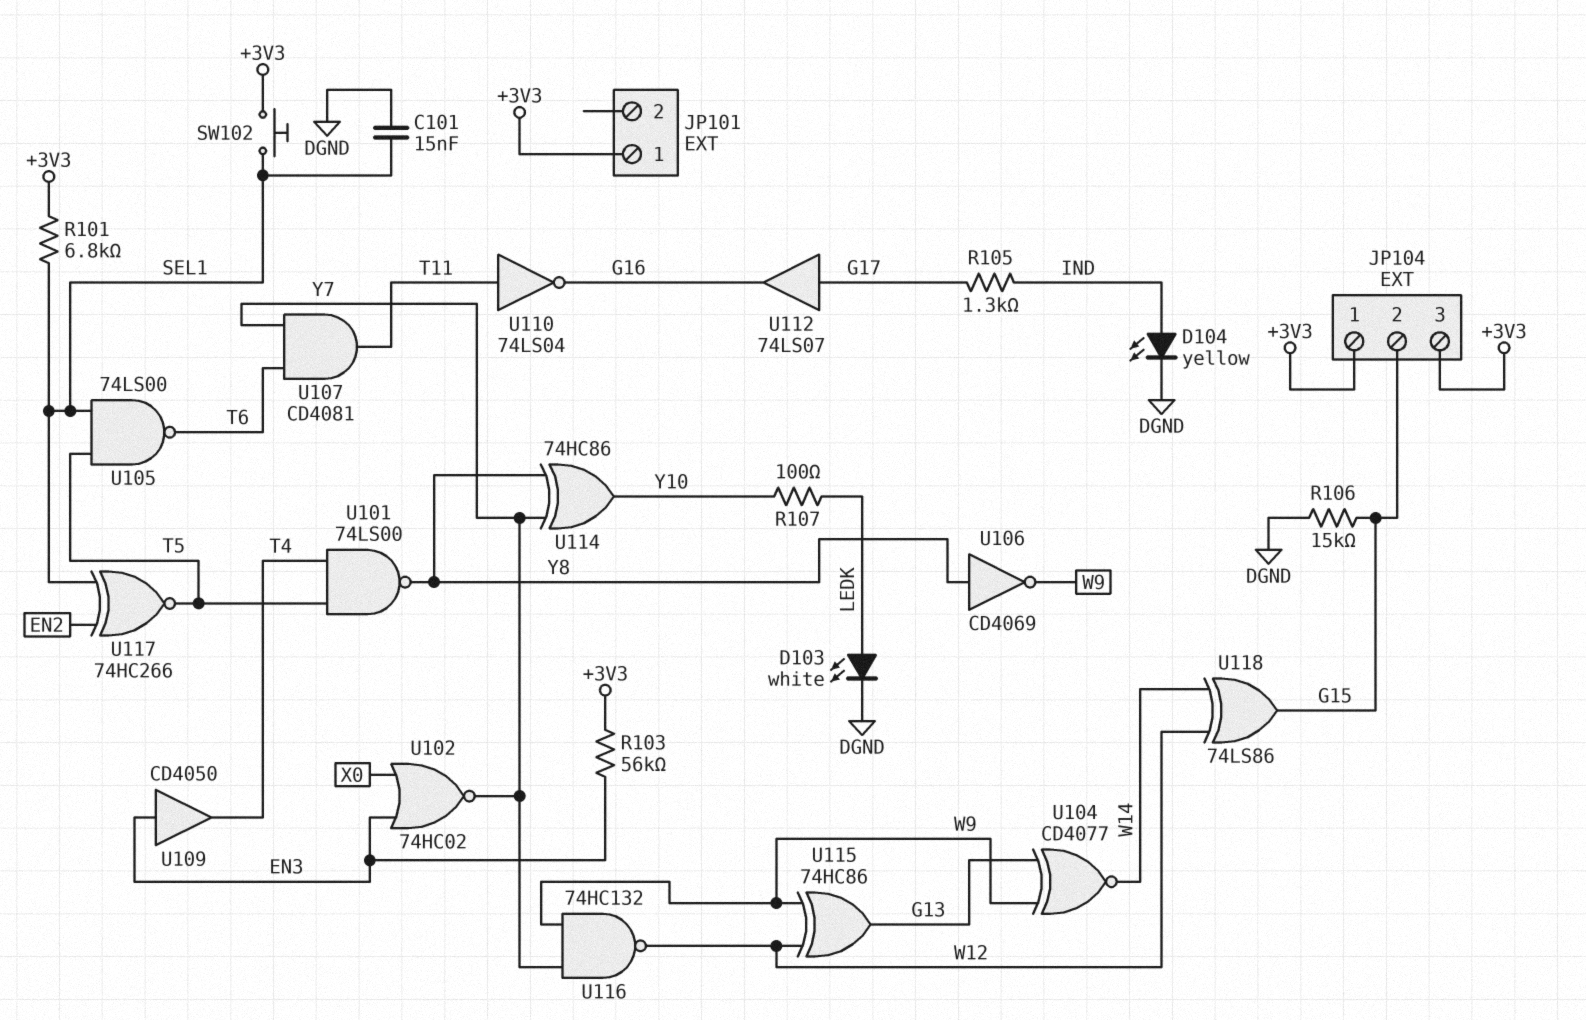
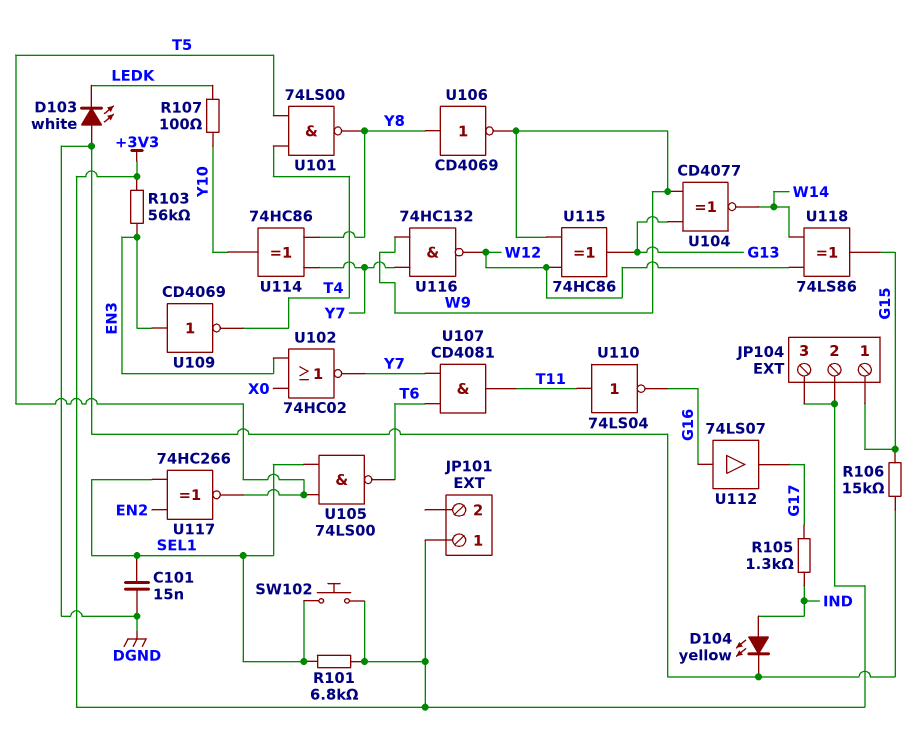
D103: LED white (A LEDK, K DGND) -> LED white (A DGND, K LEDK)
JP104 pin 1: +3V3 -> G15
JP104 pin 2: G15 -> +3V3
U109: buffer CD4050 (in EN3, out T4) -> NOT CD4069 (in EN3, out T4)
U112: buffer 74LS07 (in G17, out G16) -> buffer 74LS07 (in G16, out G17)

